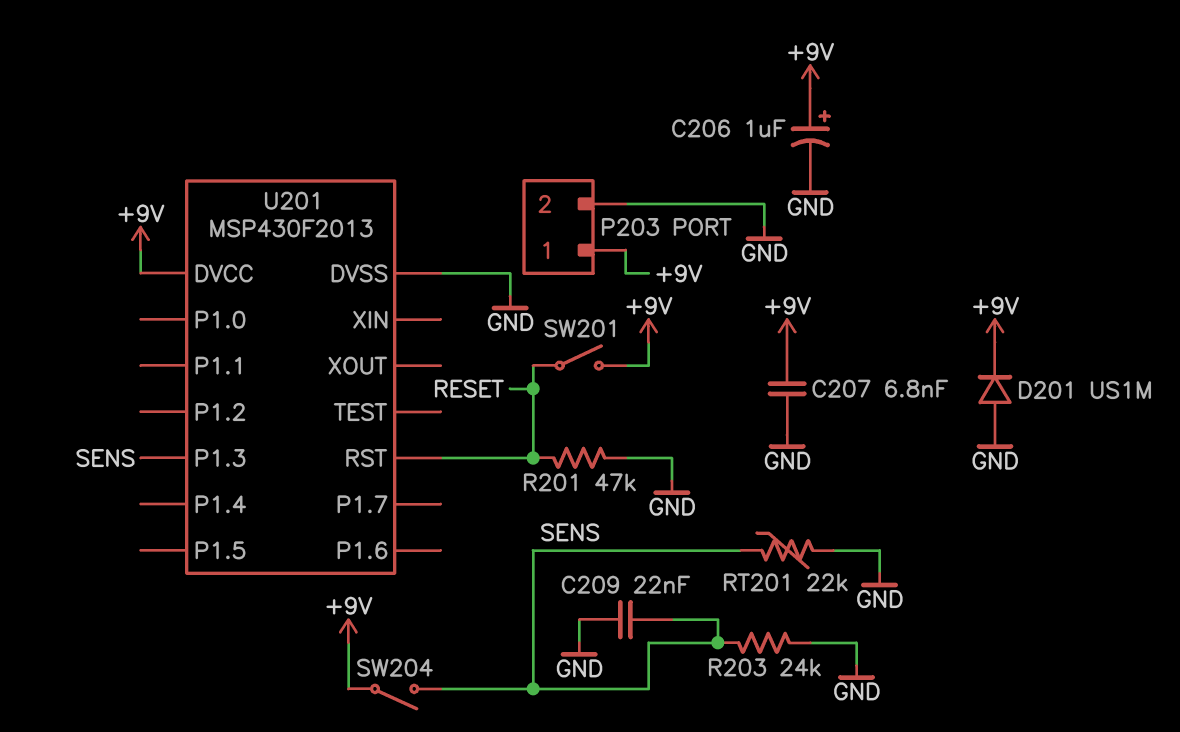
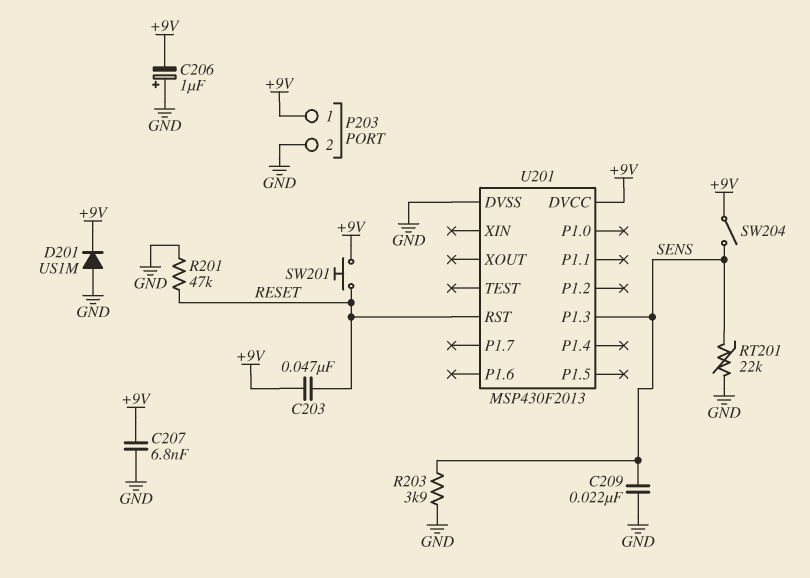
C203: none -> 47nF (+9V, RESET)
C206: 1uF (plus +9V, minus GND) -> 1uF (plus GND, minus +9V)
R203: 24k (GND, SENS) -> 3.9k (GND, SENS)
SW201: switch (+9V, RESET) -> button (+9V, RESET)

